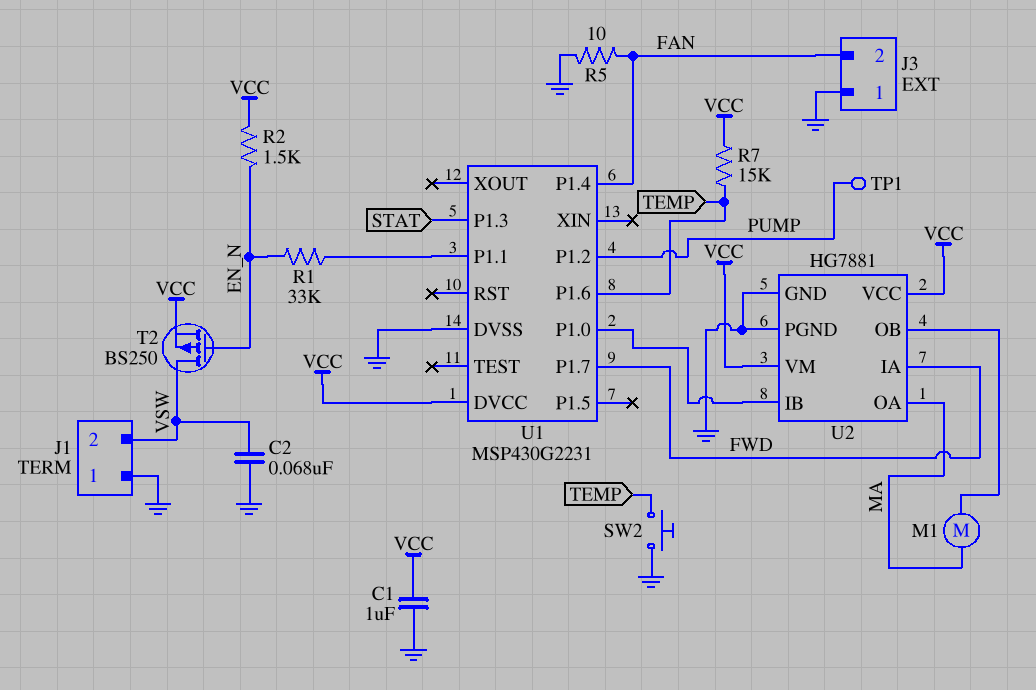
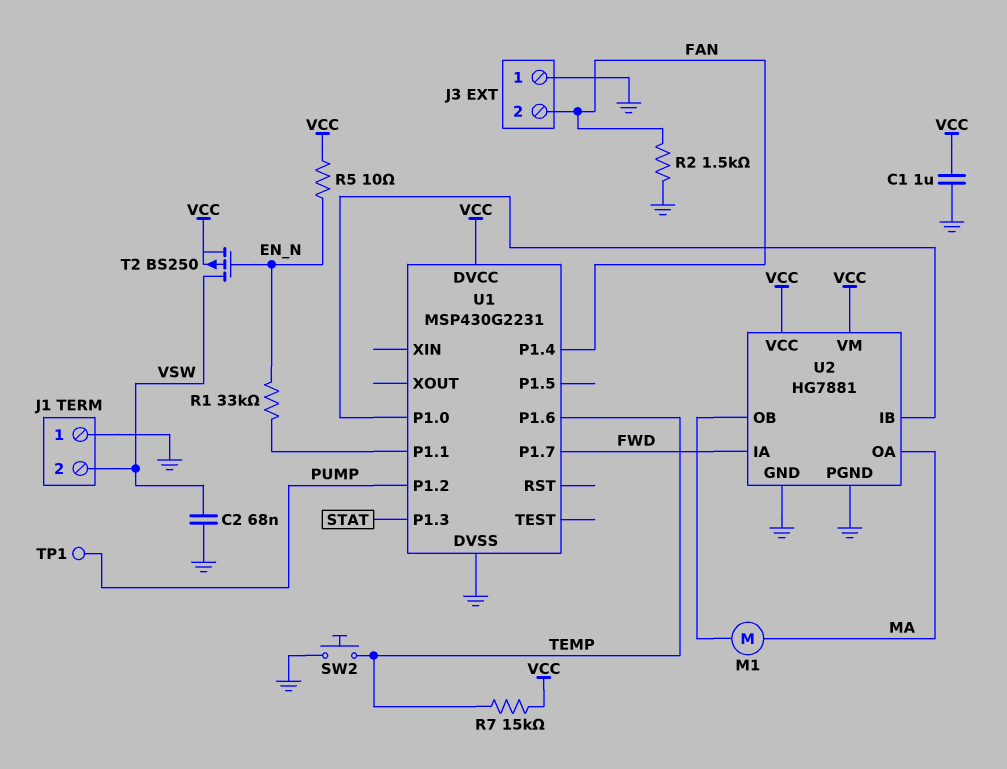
R2: 1.5k (EN_N, VCC) -> 1.5k (FAN, GND)
R5: 10 (FAN, GND) -> 10 (EN_N, VCC)

